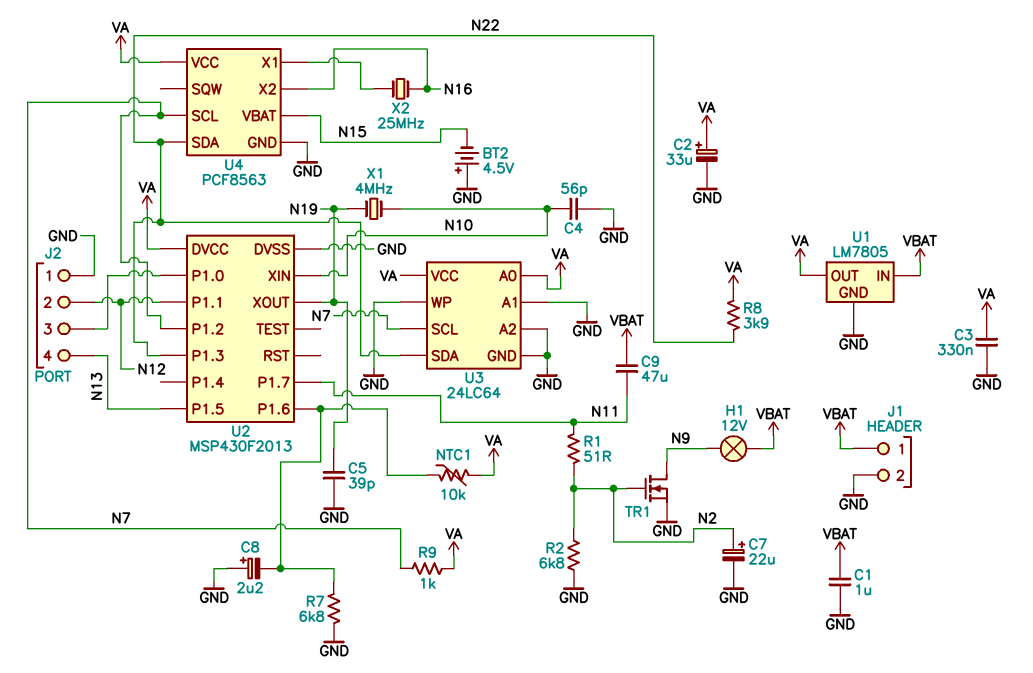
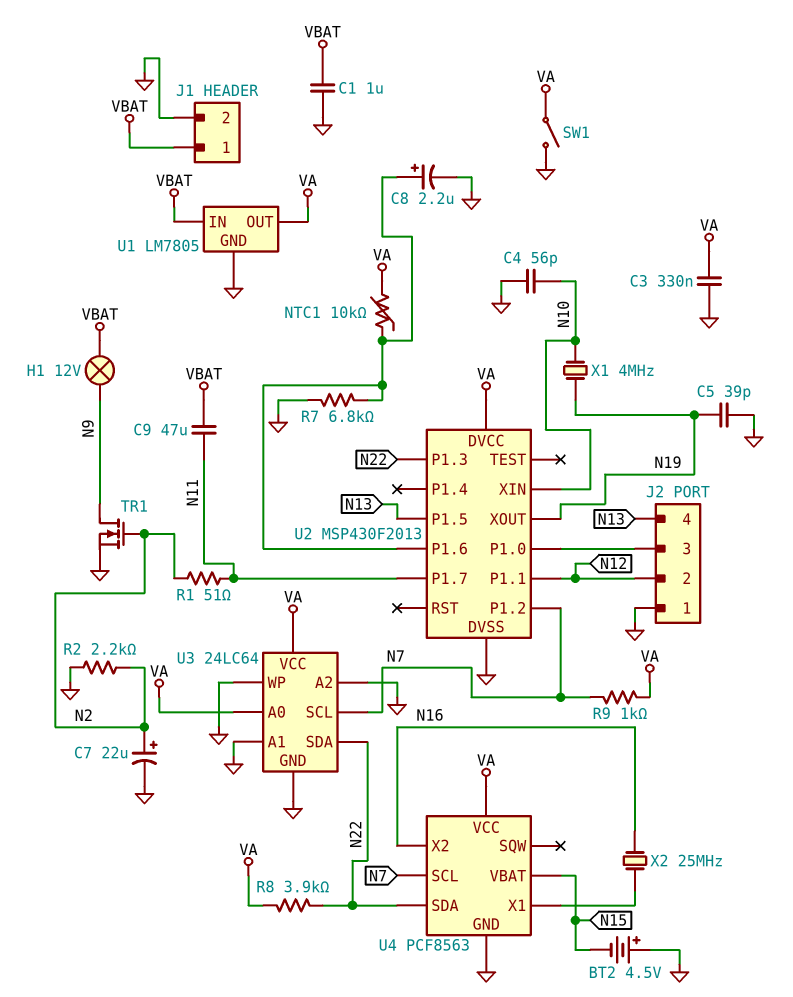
C2: 33uF (plus VA, minus GND) -> none
C8: 2.2uF (plus GND, minus U2/P1.6) -> 2.2uF (plus U2/P1.6, minus GND)
R2: 6.8k (GND, N2) -> 2.2k (GND, N2)
SW1: none -> switch (GND, VA)

